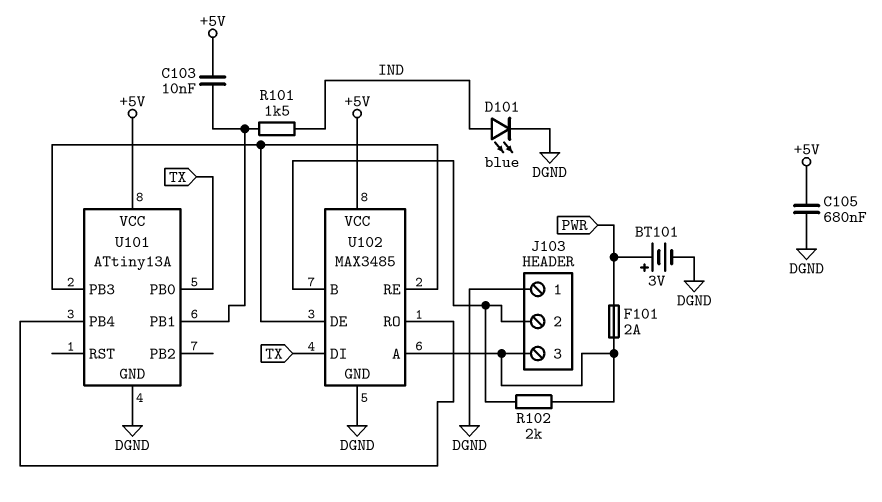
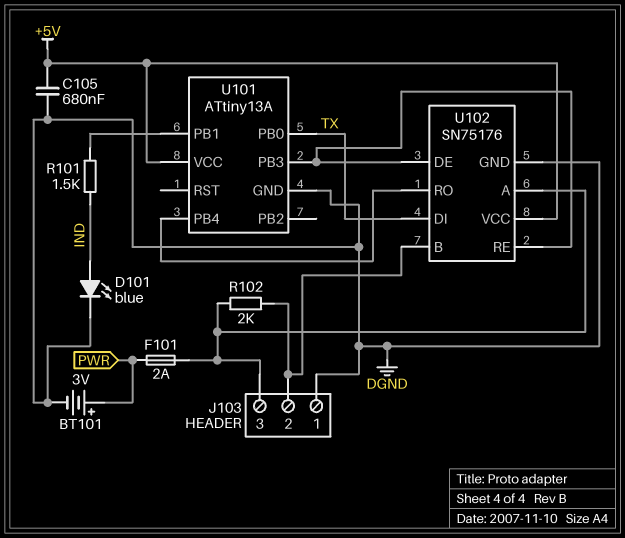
C103: 10nF (+5V, U101/PB1) -> none
U102: MAX3485 -> SN75176

